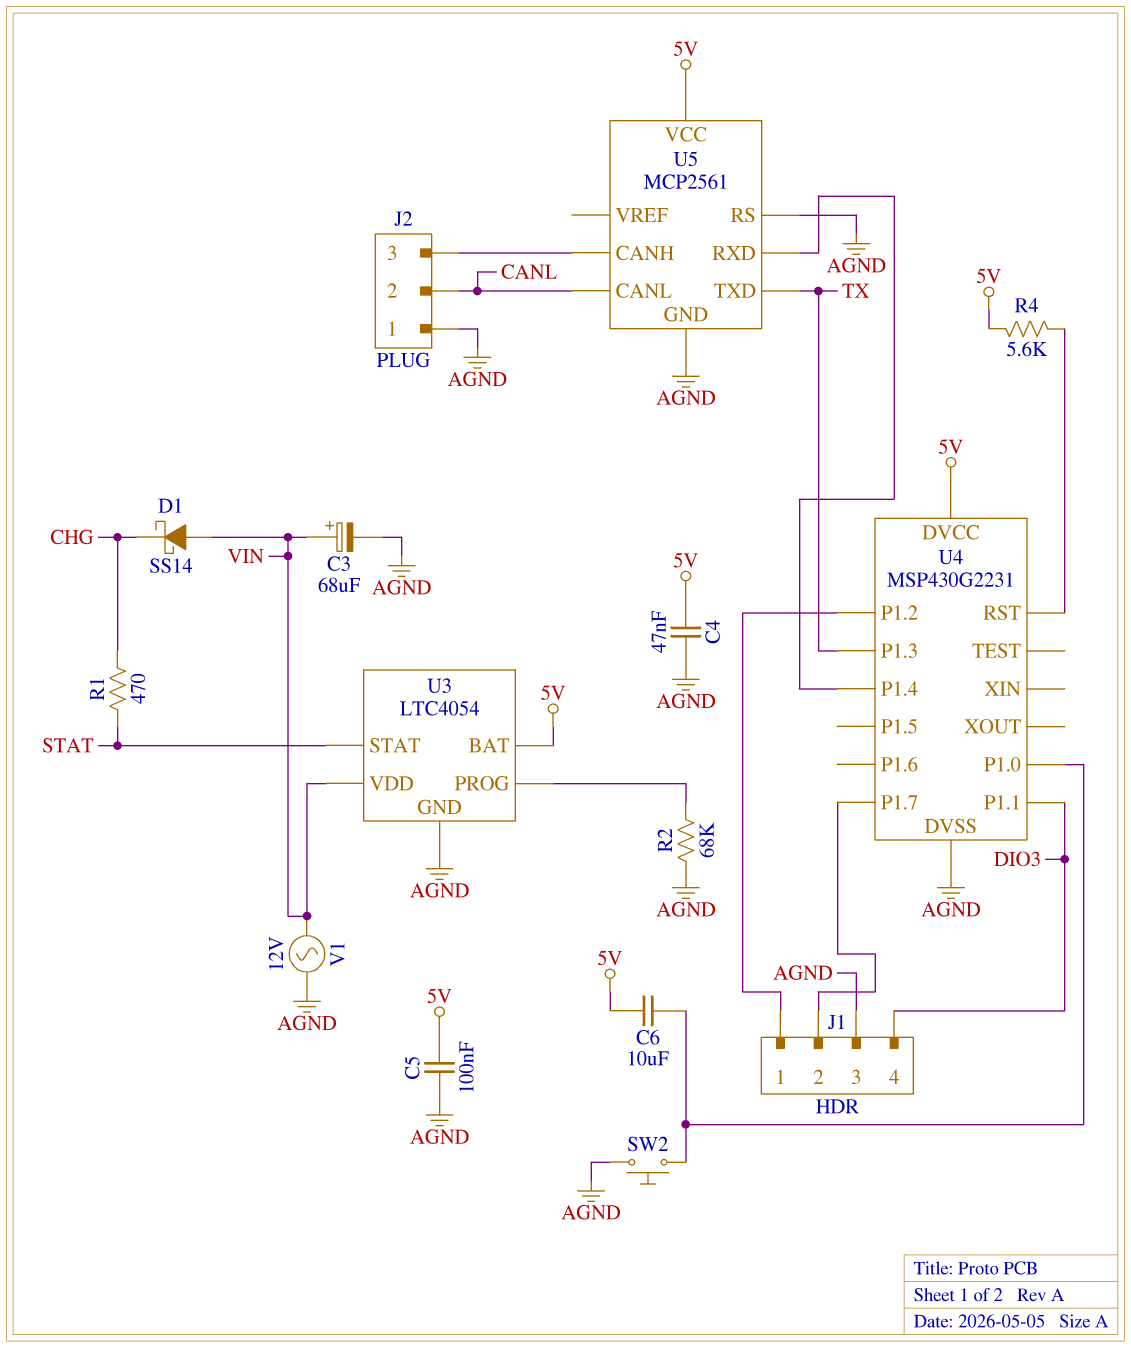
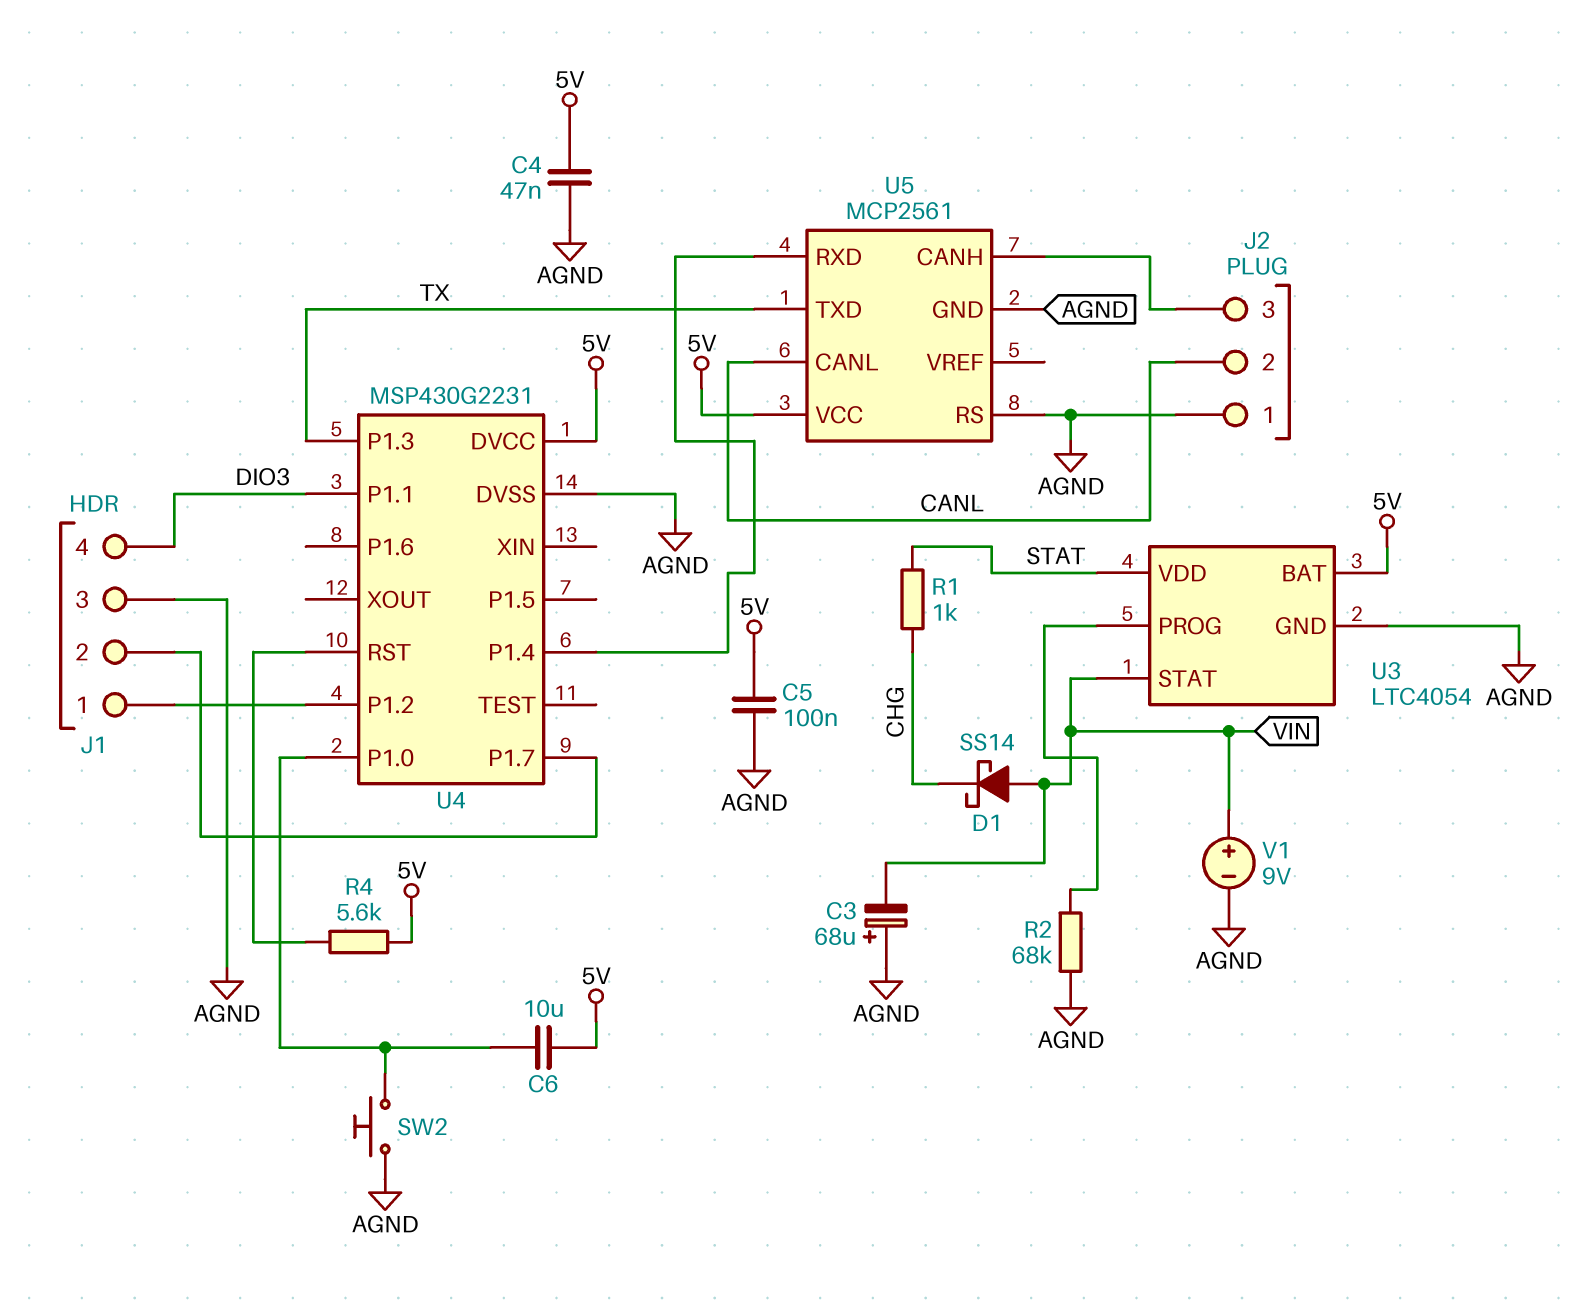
C3: 68uF (plus VIN, minus AGND) -> 68uF (plus AGND, minus VIN)
R1: 470 (CHG, STAT) -> 1k (CHG, STAT)
U3 pin STAT: STAT -> VIN
U3 pin VDD: VIN -> STAT
V1: AC 12V (AGND, VIN) -> 9V (plus VIN, minus AGND)

